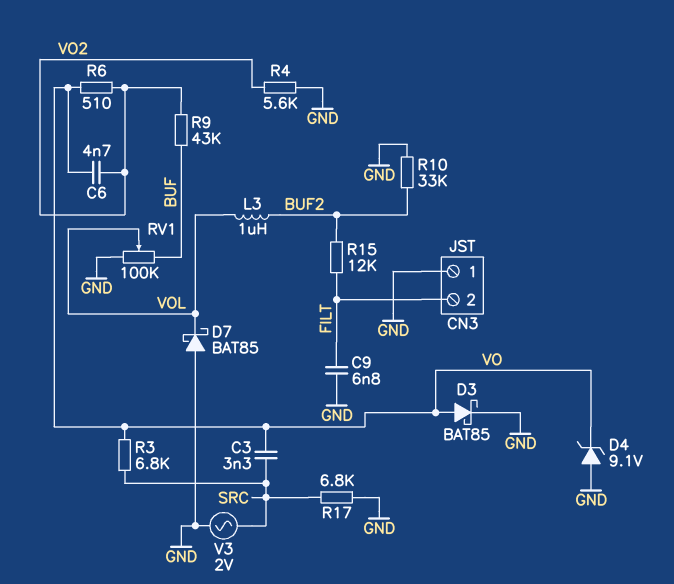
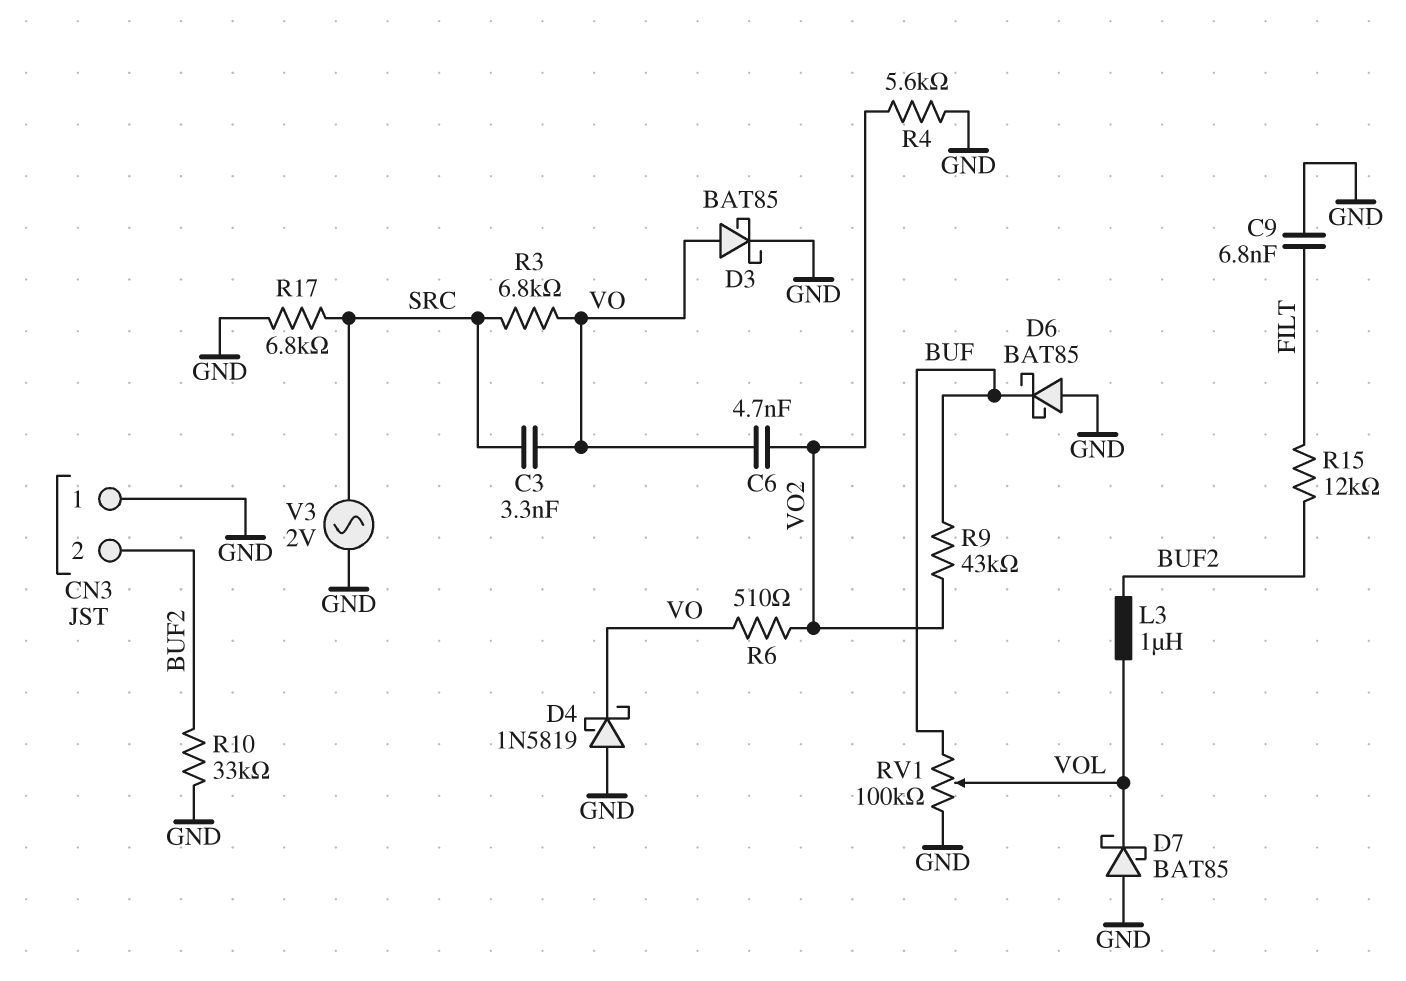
CN3 pin 2: FILT -> BUF2
D4: zener 9.1V (A GND, K VO) -> schottky 1N5819 (A GND, K VO)
D6: none -> schottky BAT85 (A GND, K BUF)

